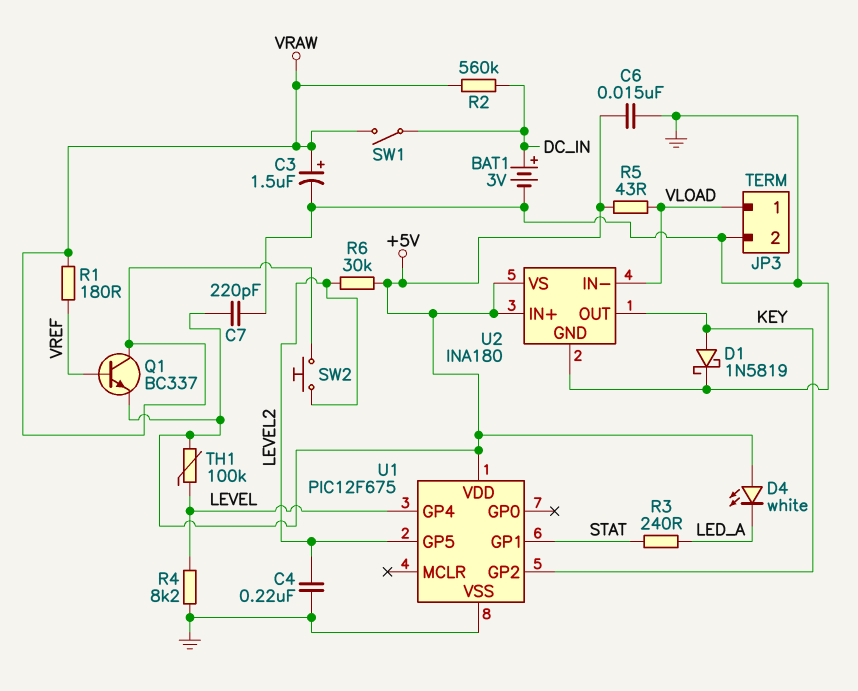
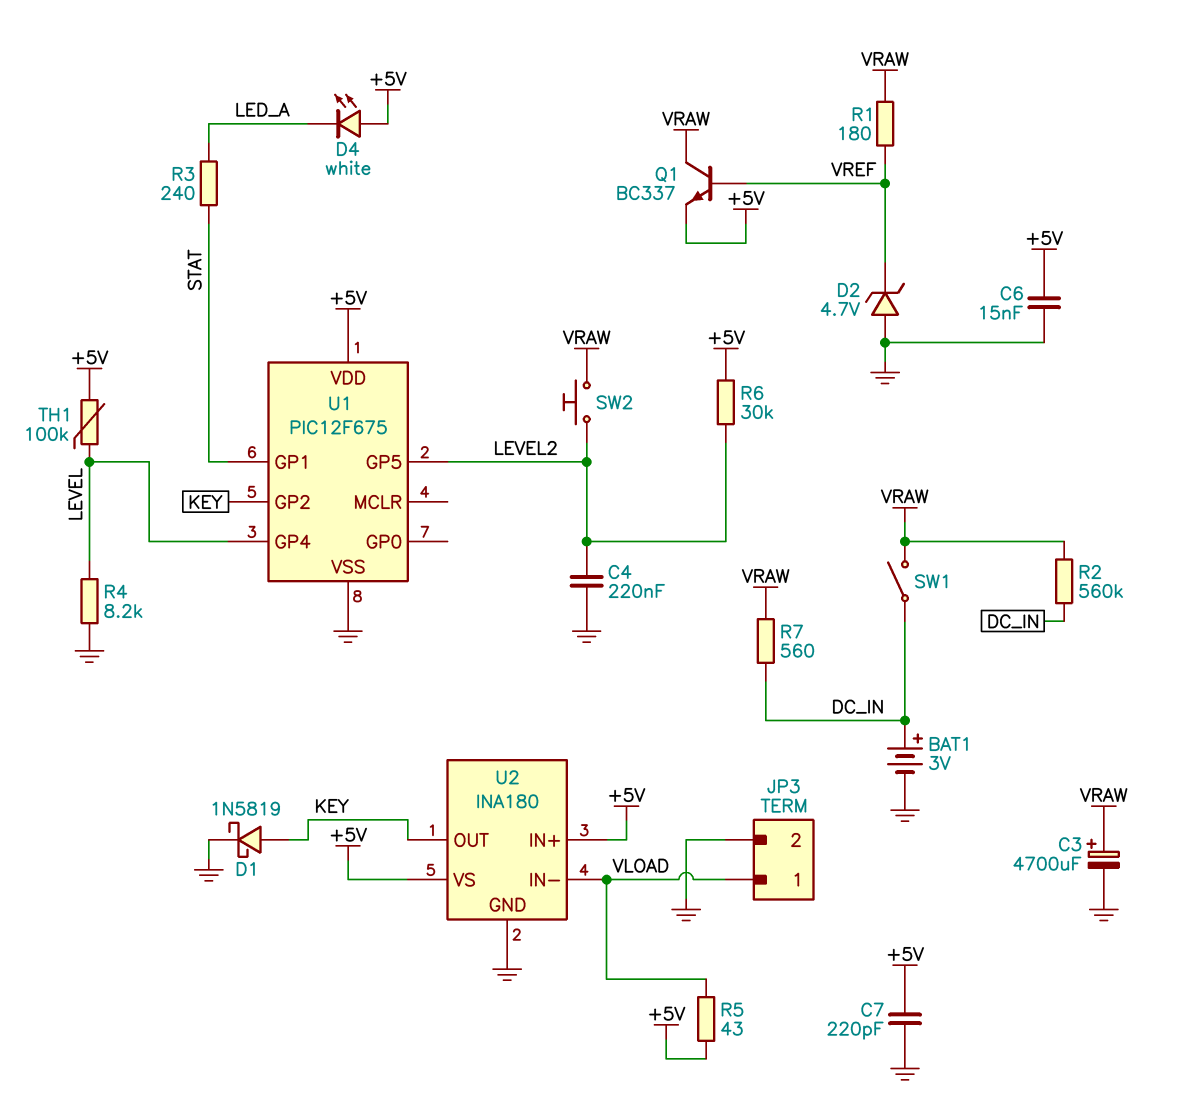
C3: 1.5uF (plus VRAW, minus GND) -> 4700uF (plus VRAW, minus GND)
D2: none -> zener 4.7V (A GND, K VREF)
R7: none -> 560 (DC_IN, VRAW)

